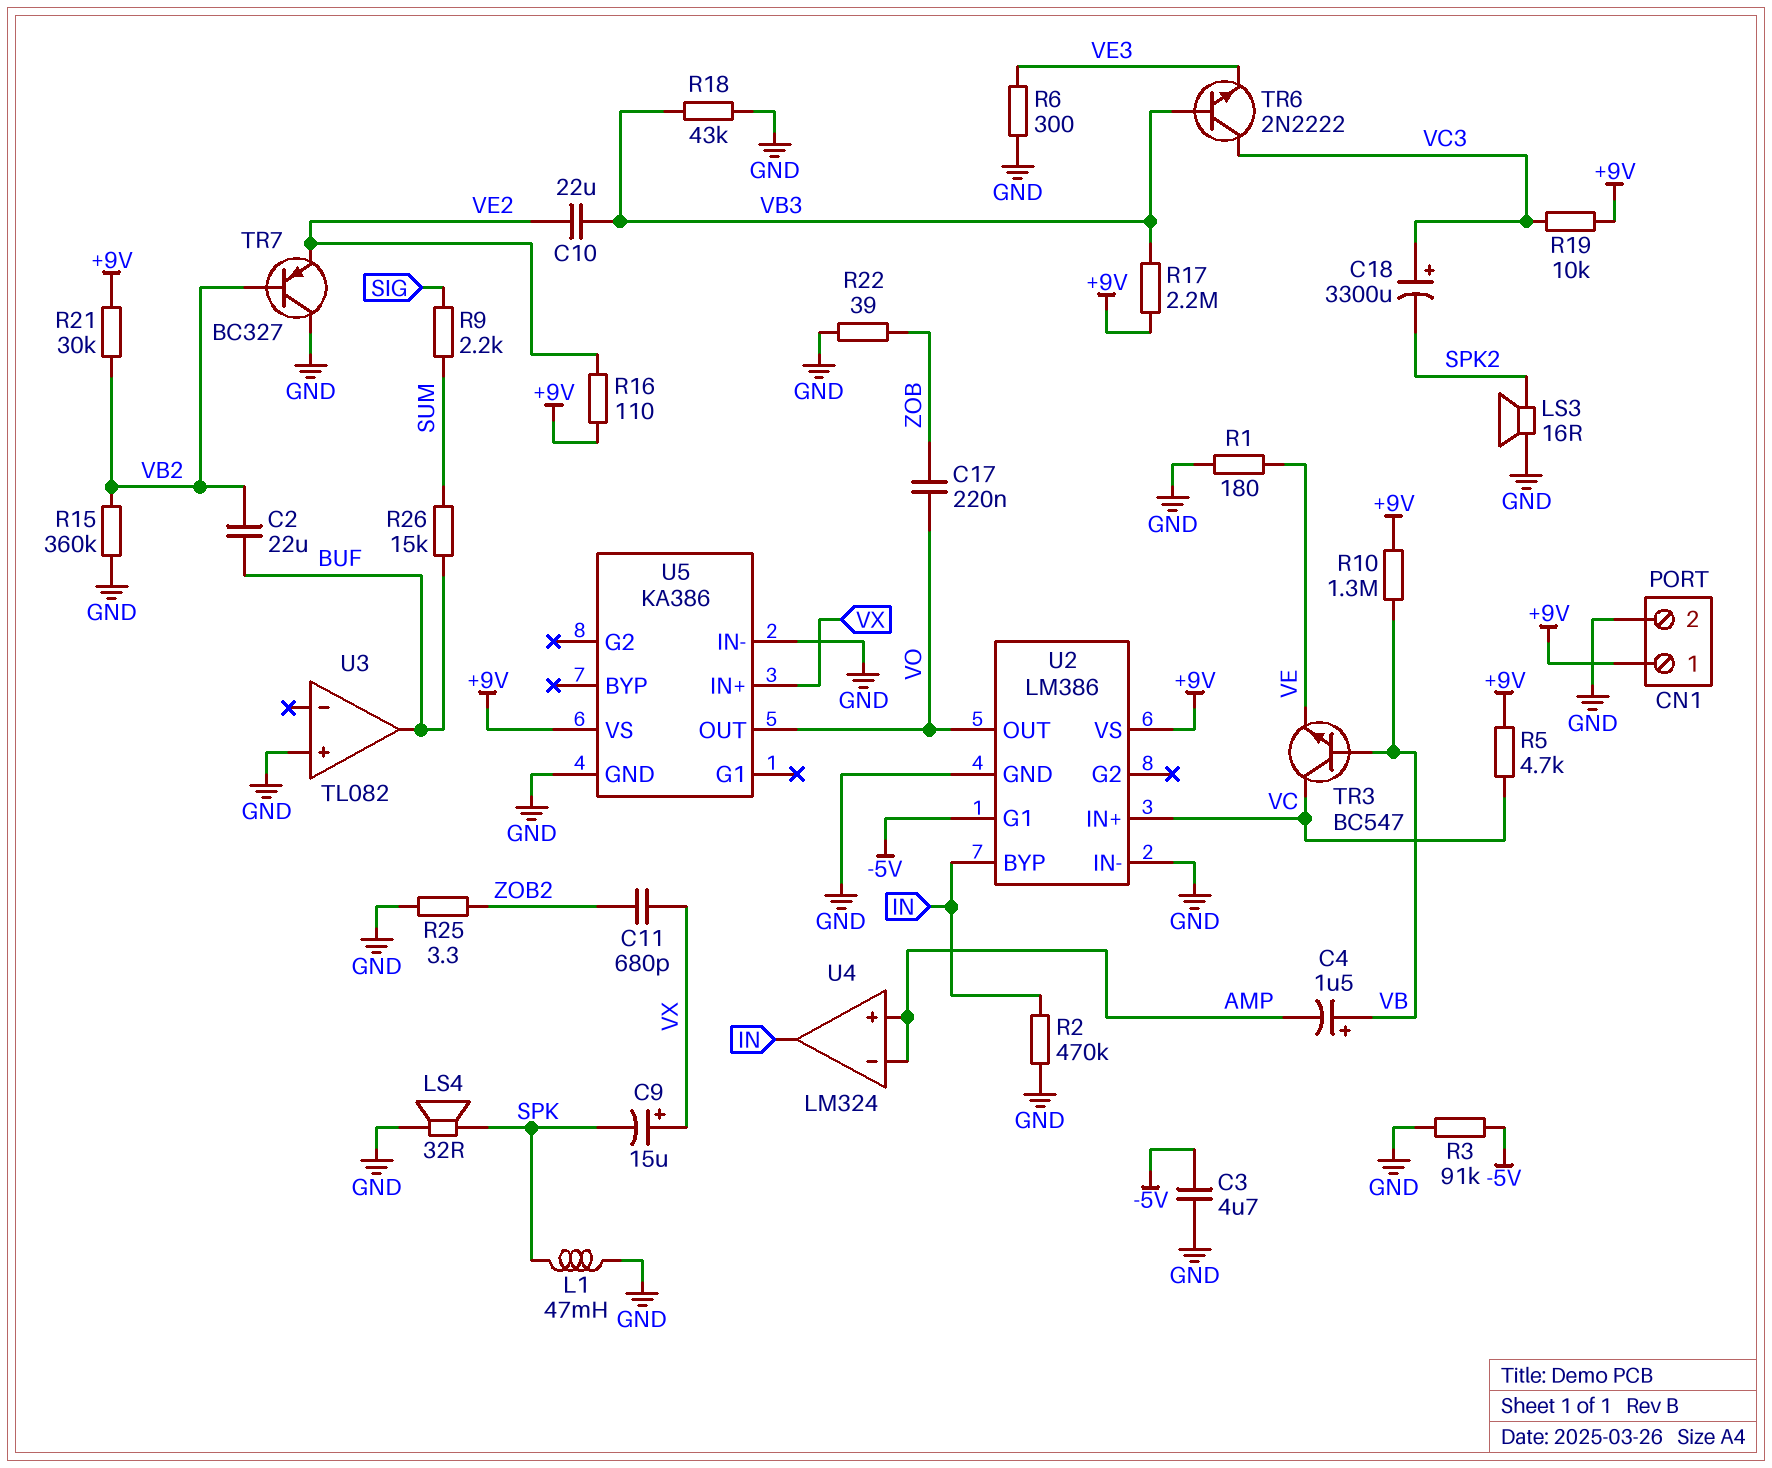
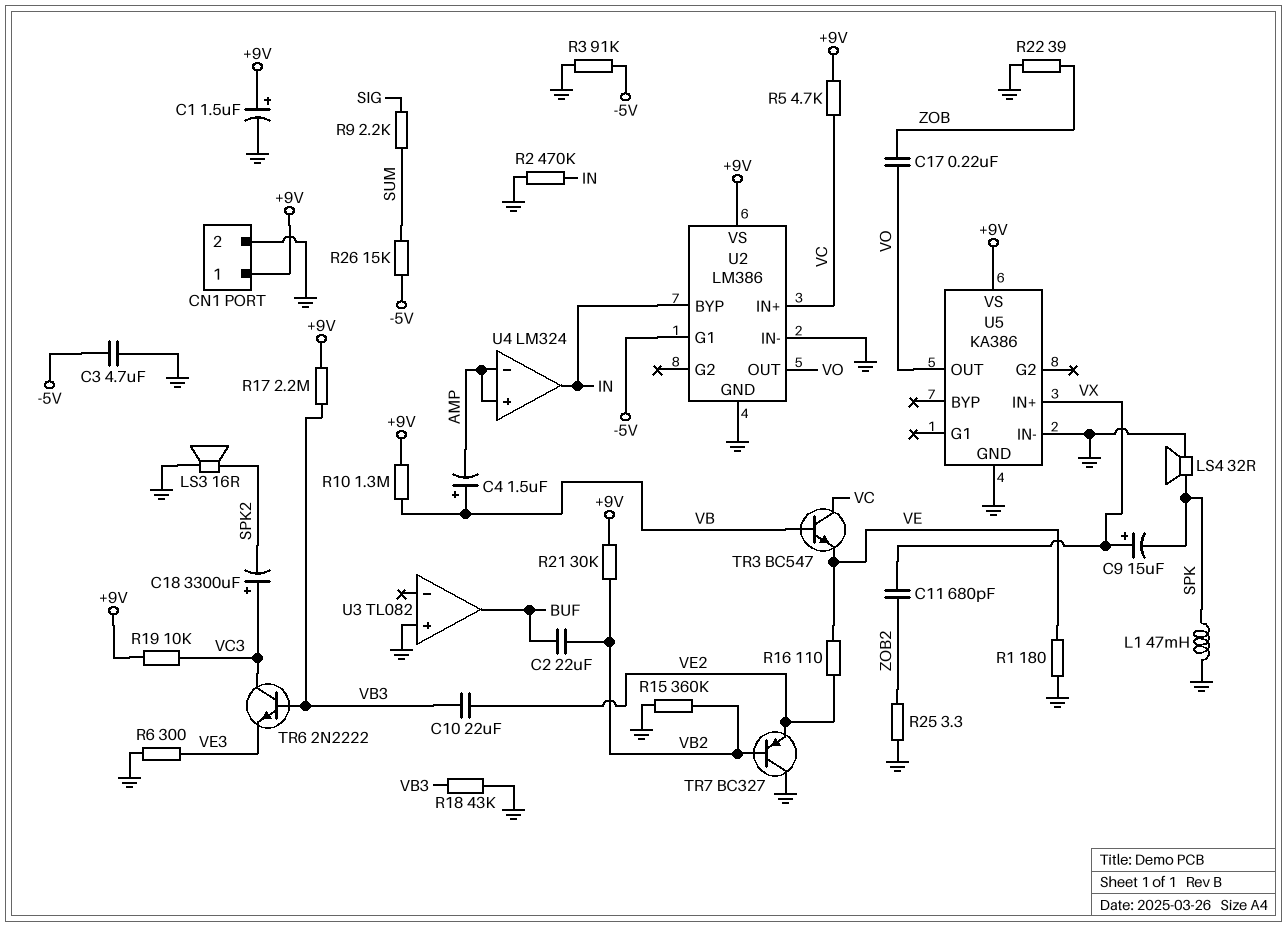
C1: none -> 1.5uF (plus +9V, minus GND)
R16: 110 (+9V, VE2) -> 110 (VE, VE2)
R26: 15k (BUF, SUM) -> 15k (-5V, SUM)

